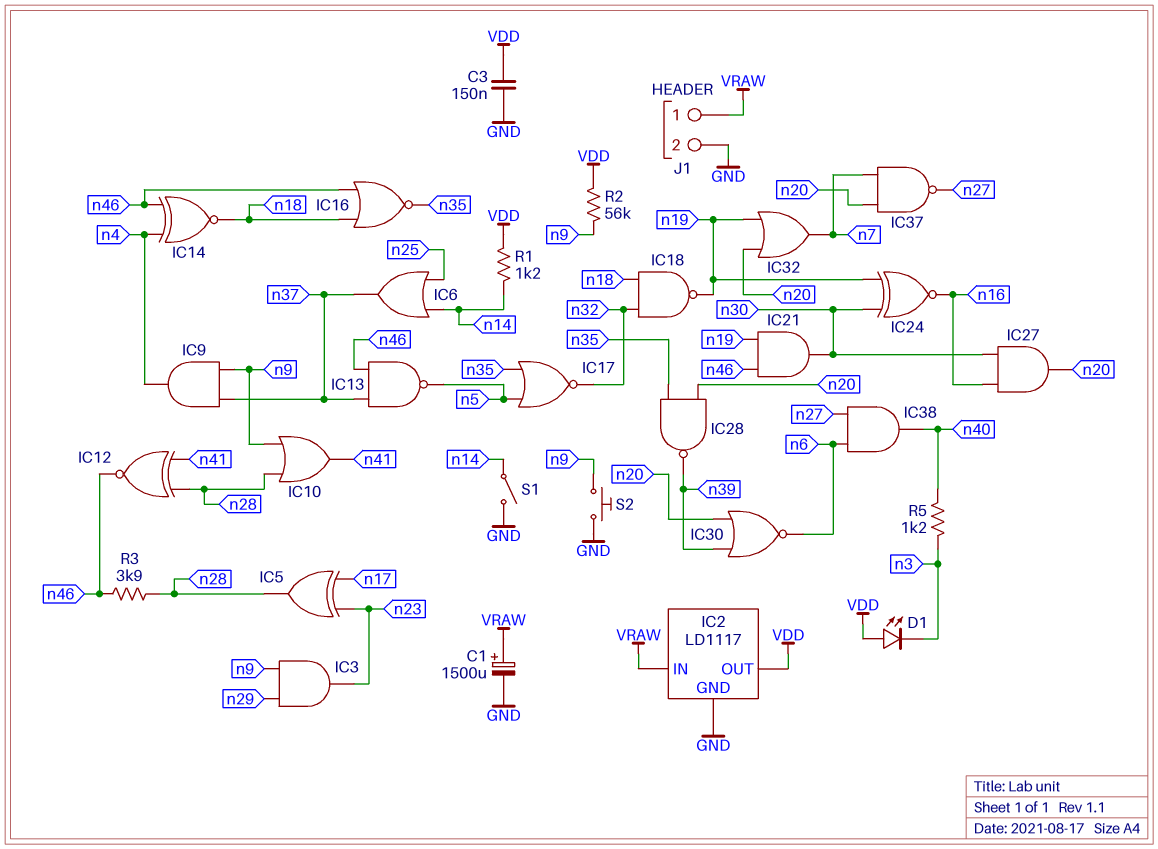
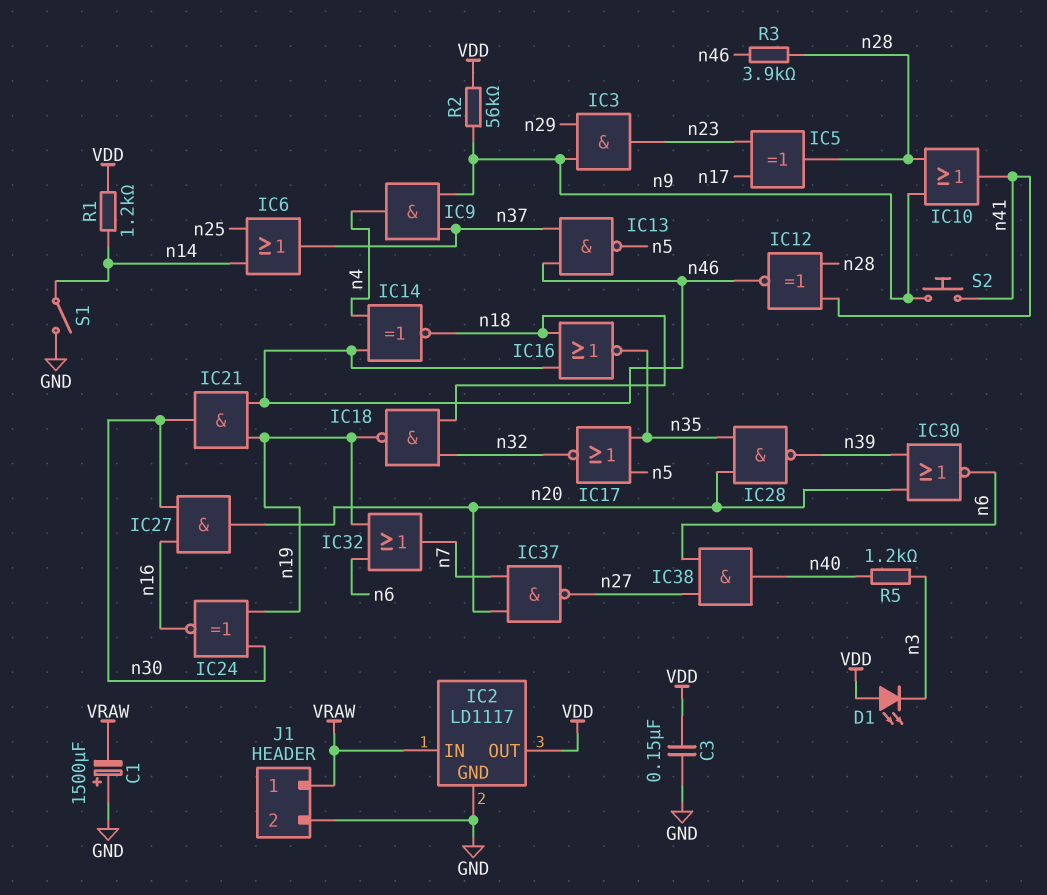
C1: 1500uF (plus VRAW, minus GND) -> 1500uF (plus GND, minus VRAW)
IC32: OR (in n19, in n20, out n7) -> OR (in n6, in n19, out n7)
S2: button (GND, n9) -> button (n9, n41)

